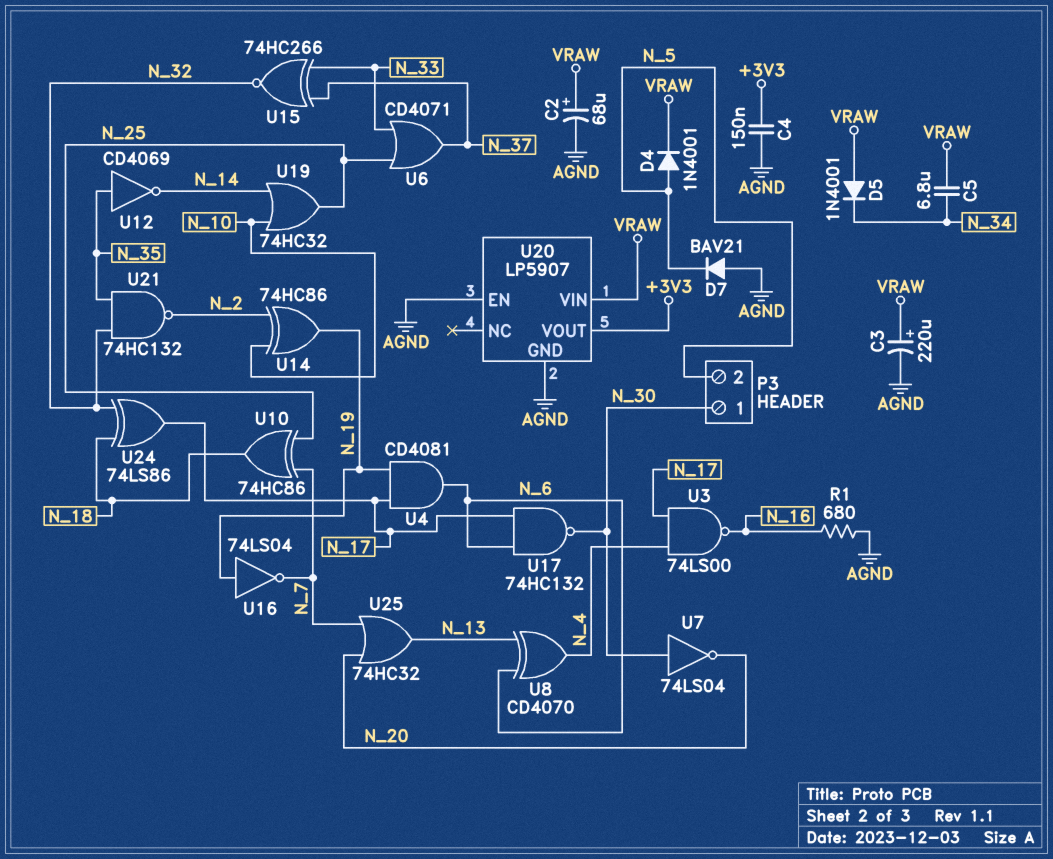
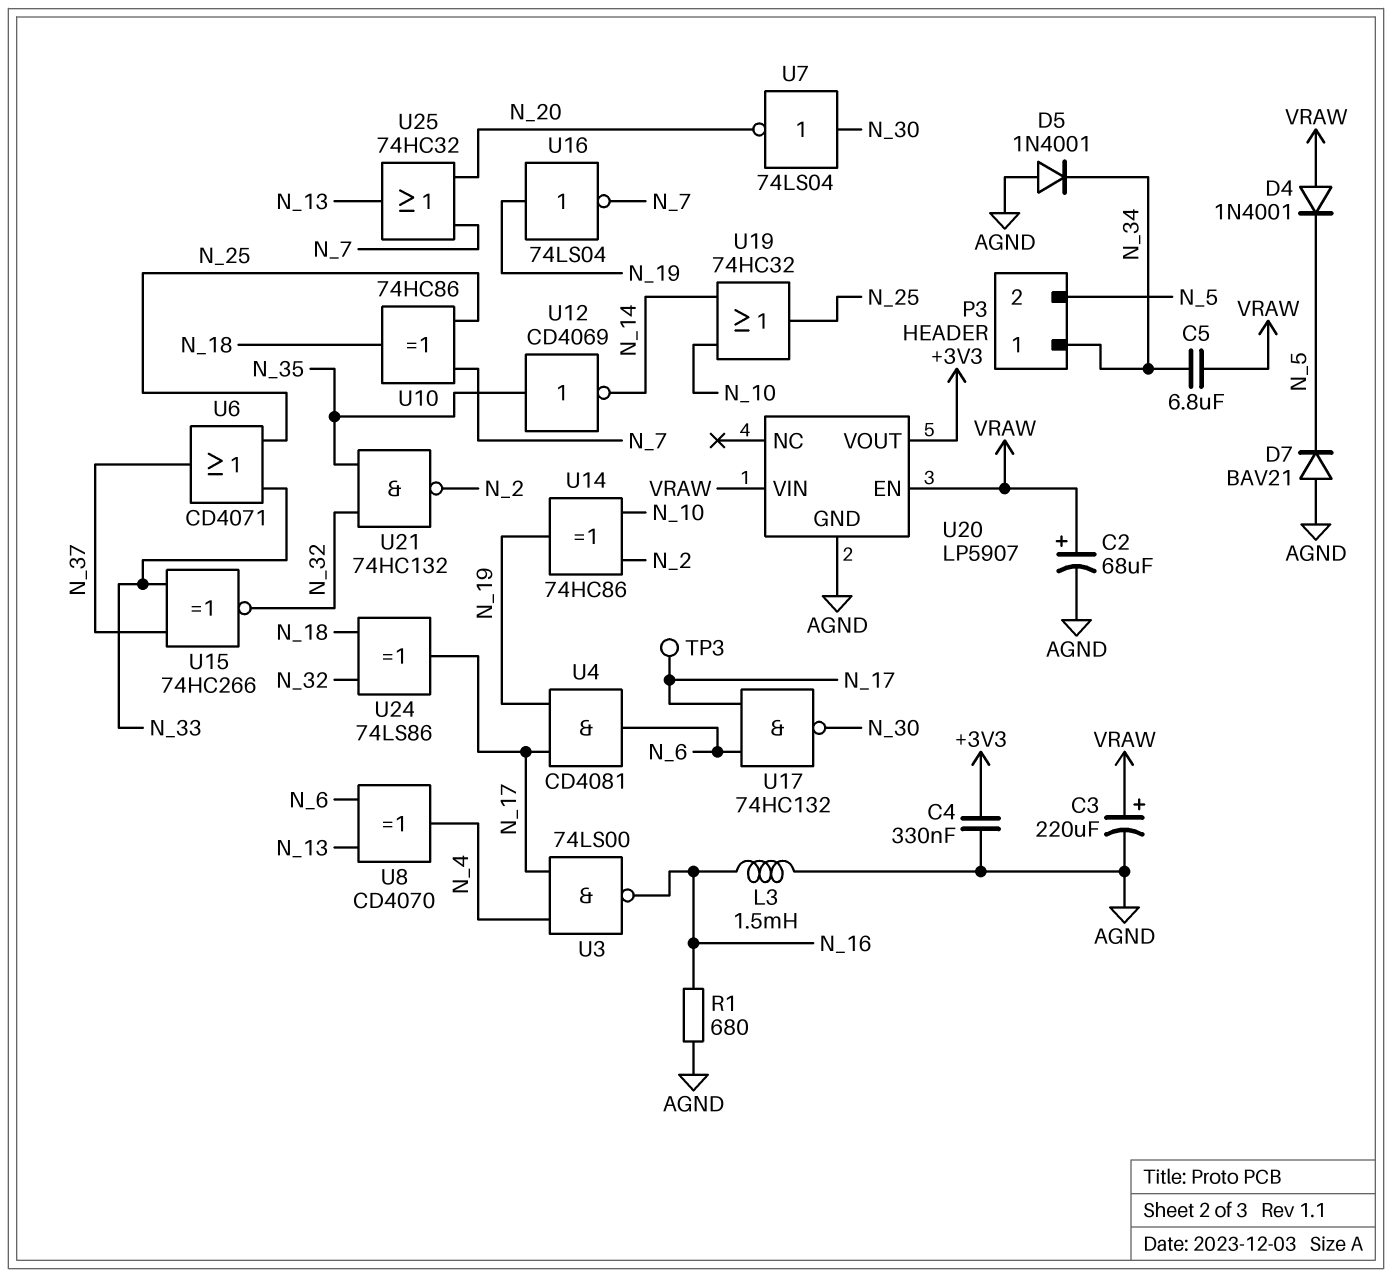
C4: 150nF (+3V3, AGND) -> 330nF (+3V3, AGND)
D4: diode 1N4001 (A N_5, K VRAW) -> diode 1N4001 (A VRAW, K N_5)
D5: diode 1N4001 (A VRAW, K N_34) -> diode 1N4001 (A AGND, K N_34)
L3: none -> 1.5mH (AGND, N_16)
P3 pin 1: N_30 -> N_34
TP3: none -> test point (N_17)
U20 pin EN: AGND -> VRAW

